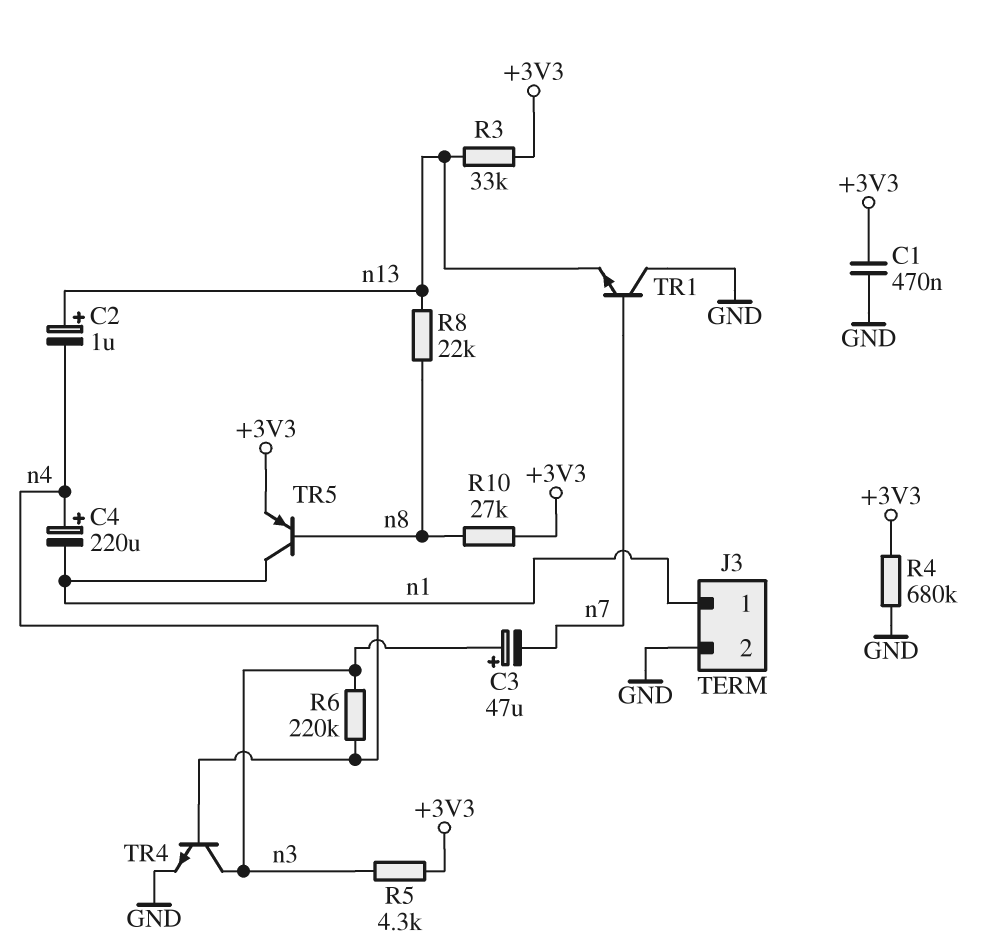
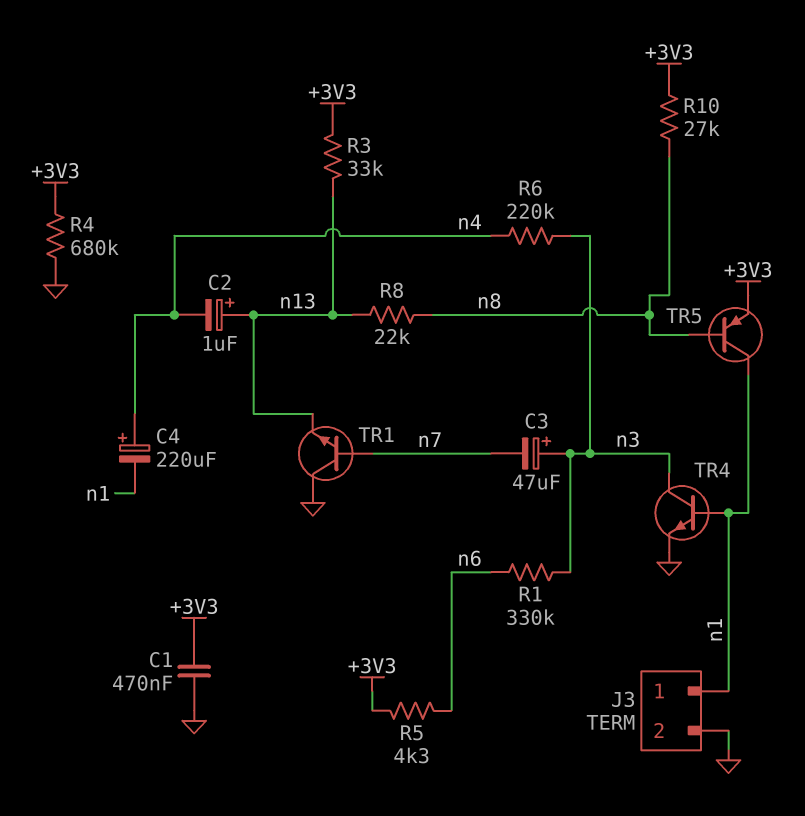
R1: none -> 330k (n3, n6)
R5: 4.3k (+3V3, n3) -> 4.3k (+3V3, n6)
TR4: NPN (B n4, C n3, E GND) -> NPN (B n1, C n3, E GND)

